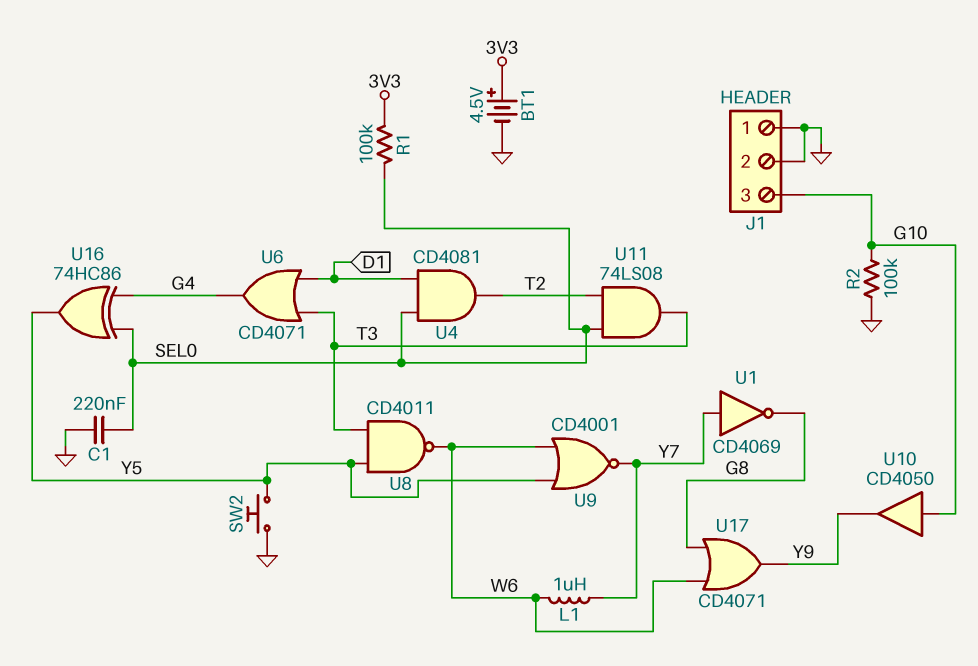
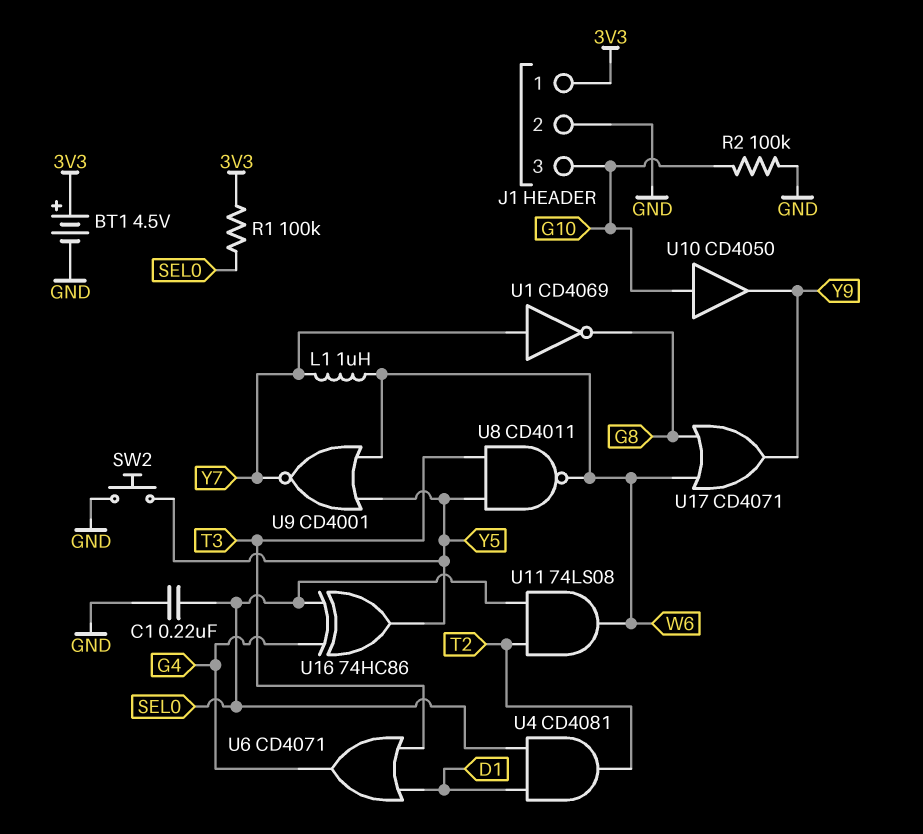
J1 pin 1: GND -> 3V3
U11: AND 74LS08 (in SEL0, in T2, out T3) -> AND 74LS08 (in SEL0, in T2, out W6)

